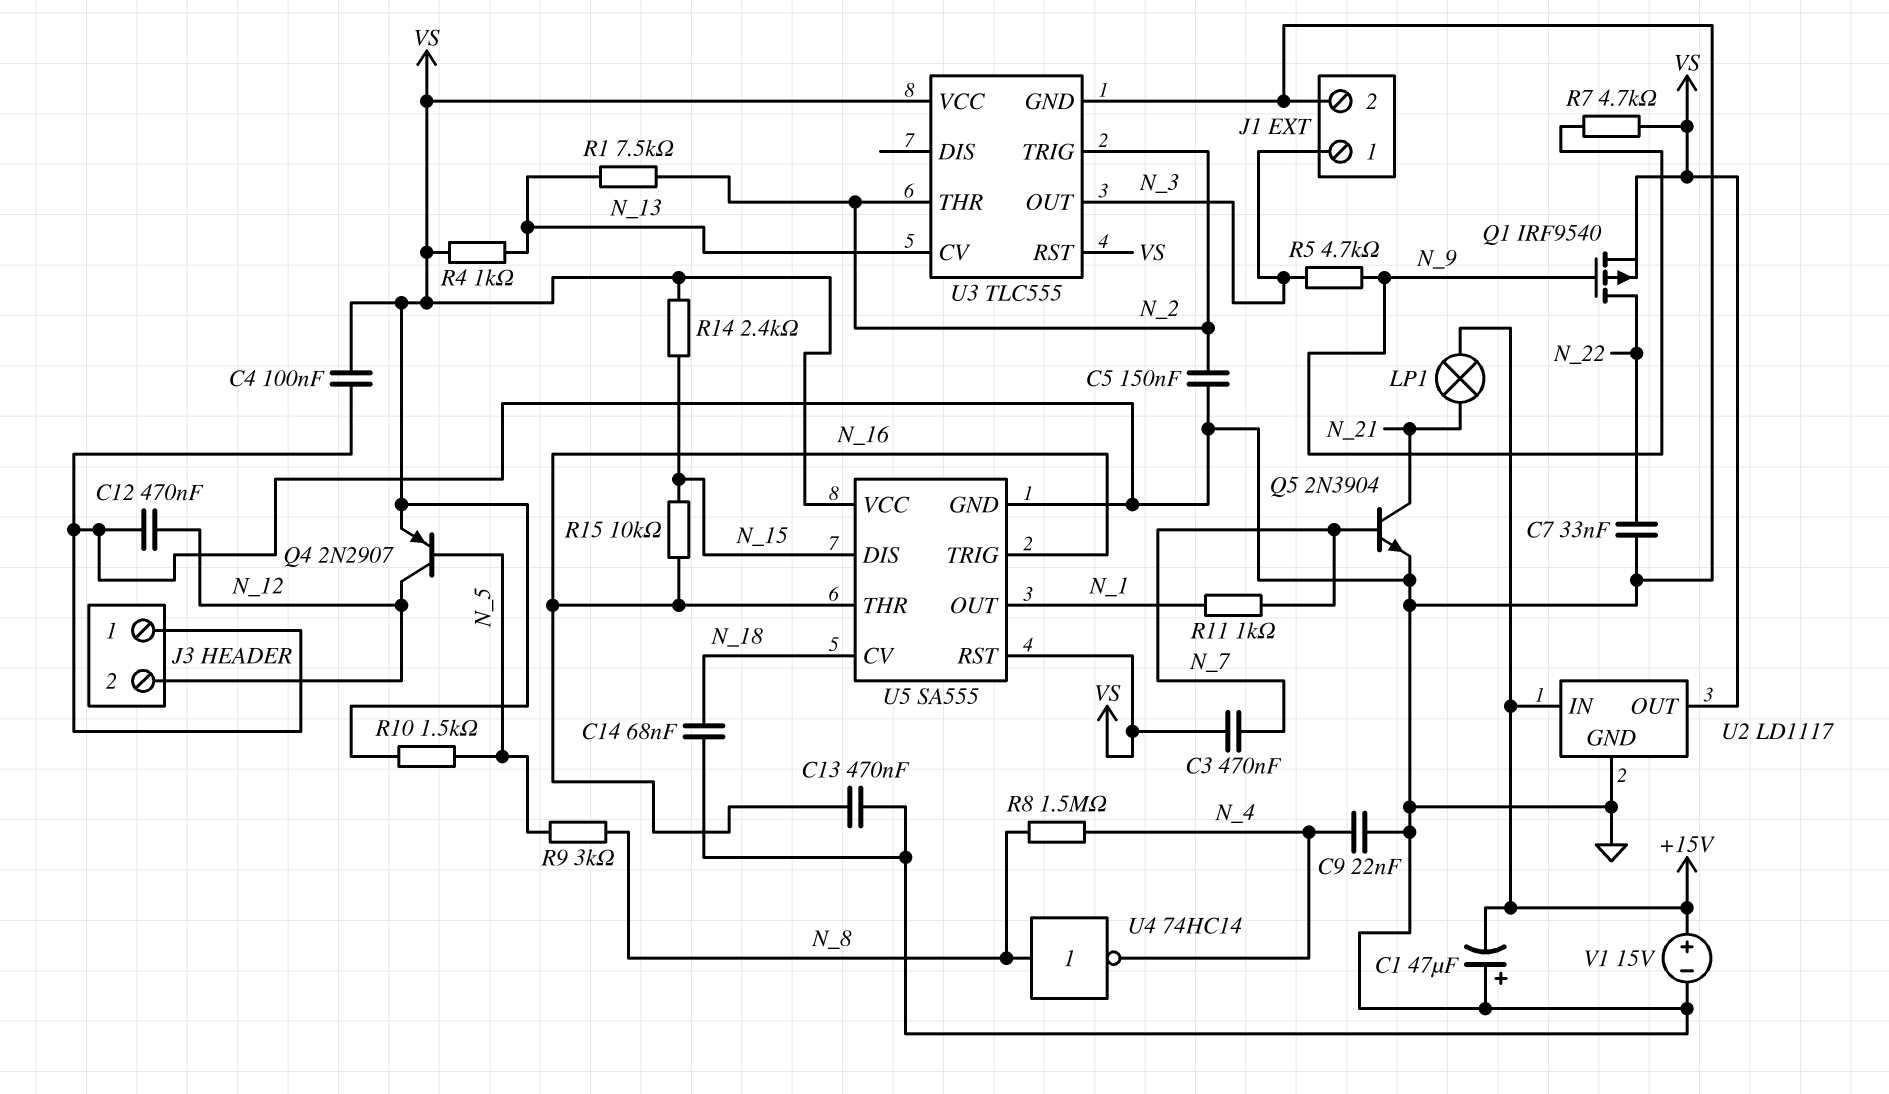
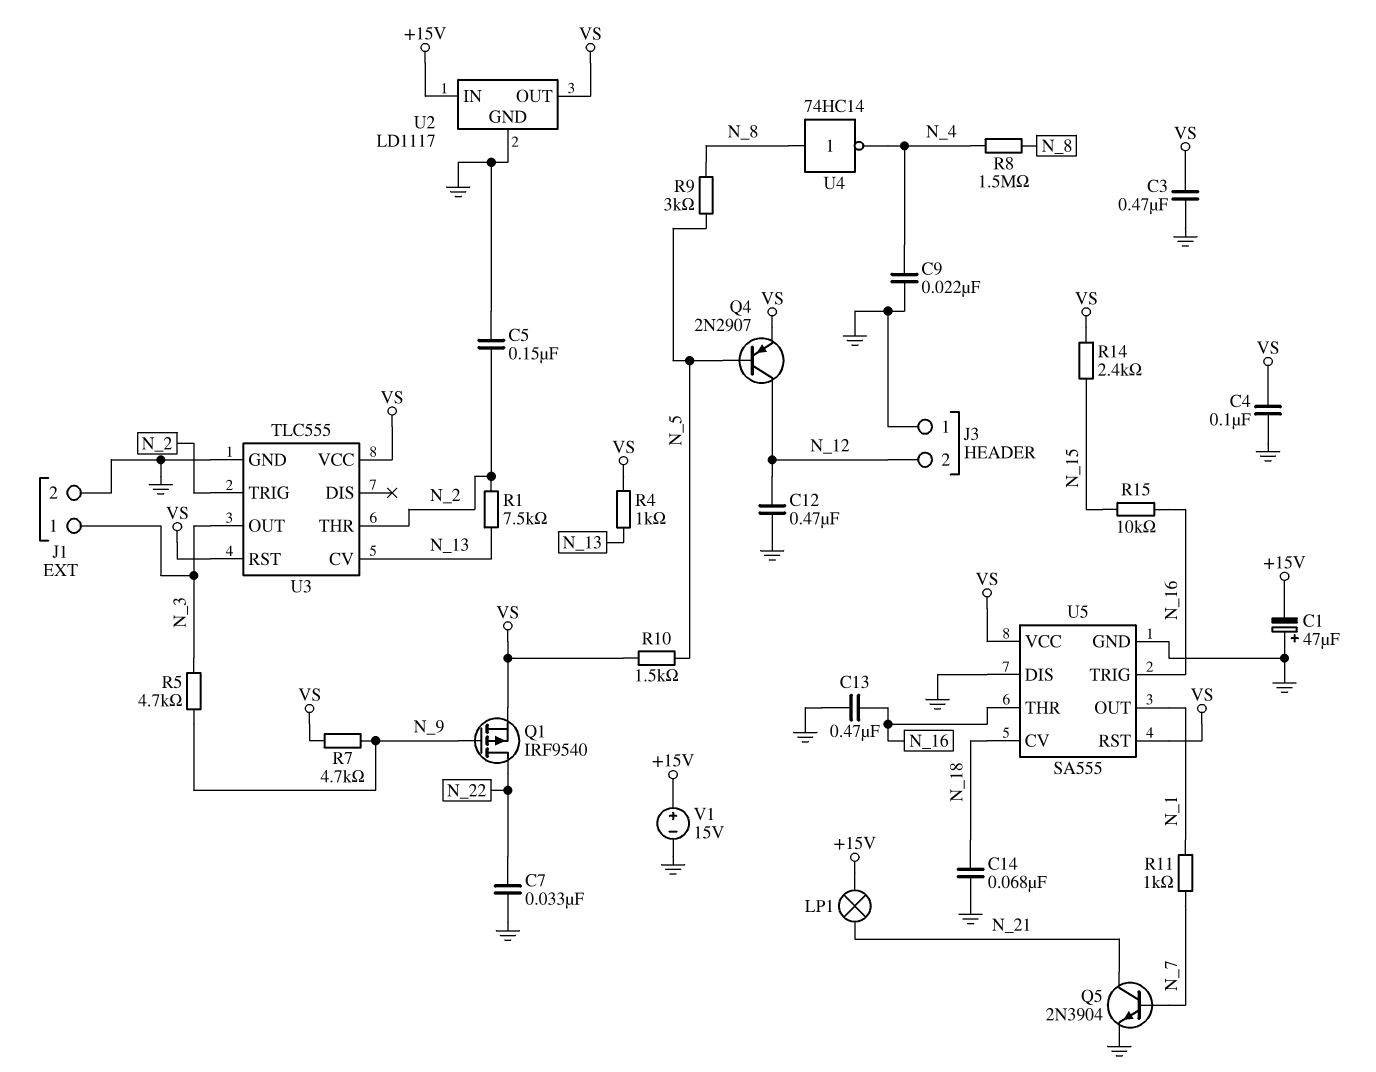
C3: 470nF (N_7, VS) -> 470nF (GND, VS)
U5 pin DIS: N_15 -> GND

